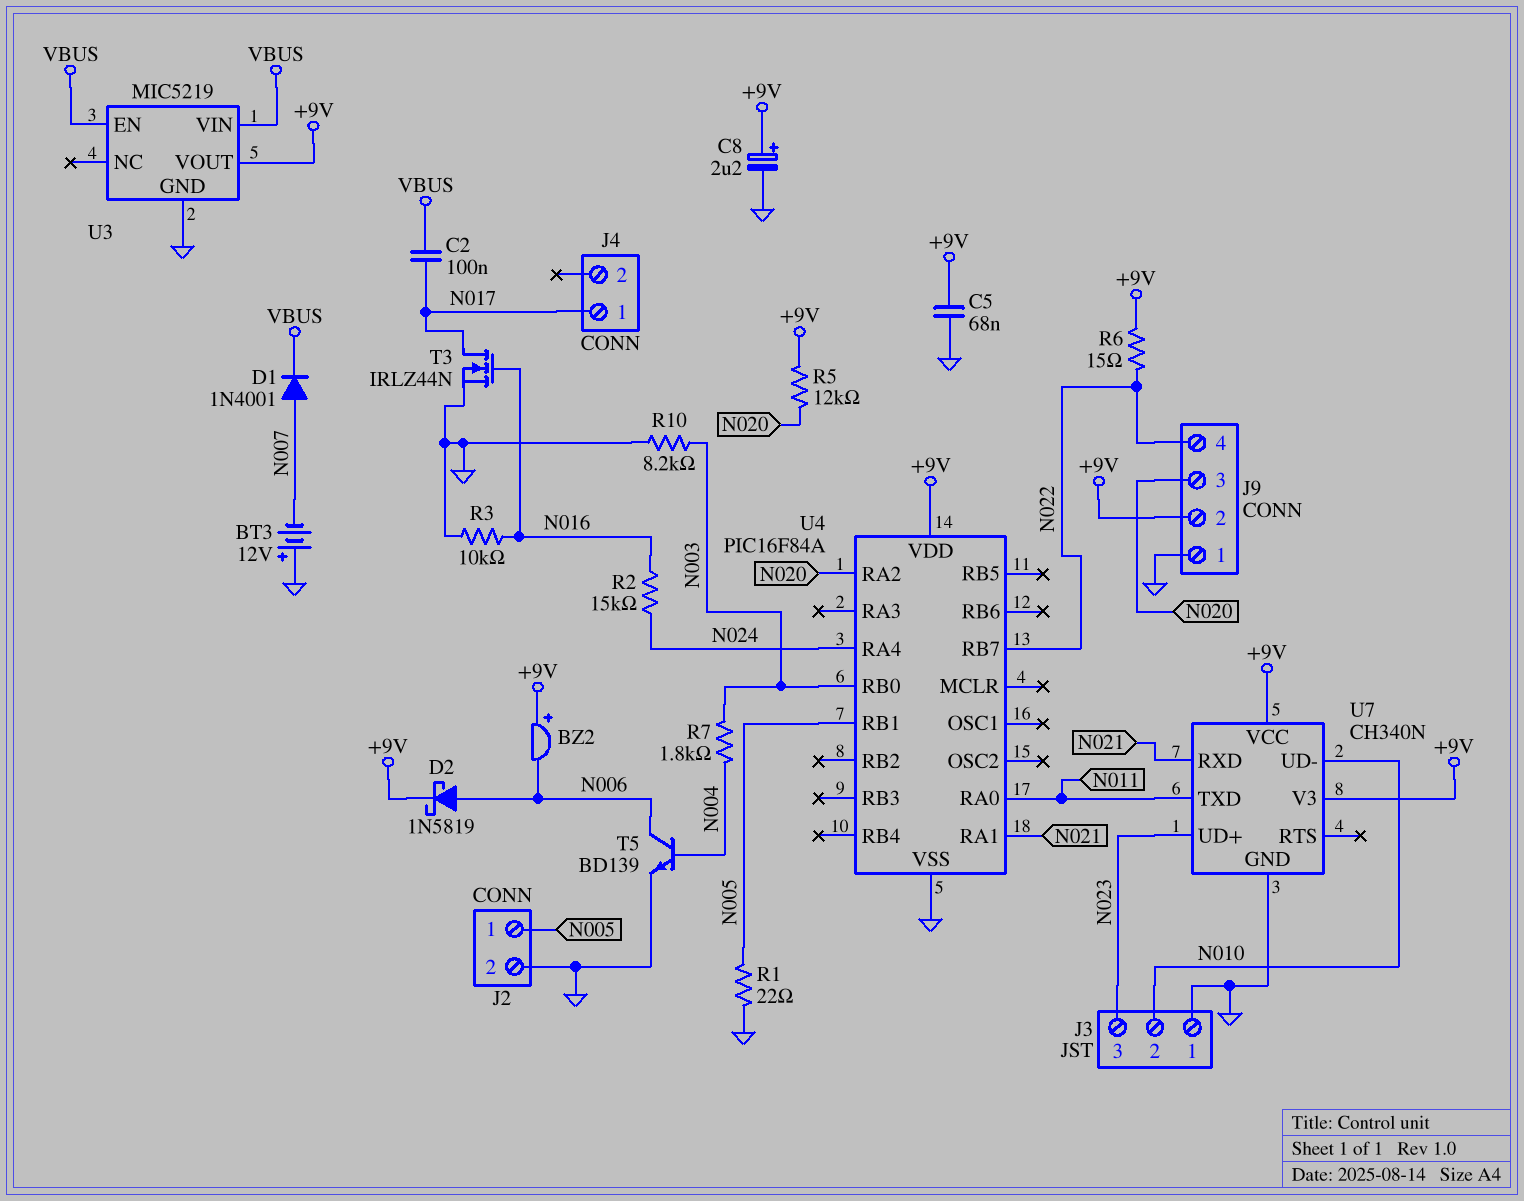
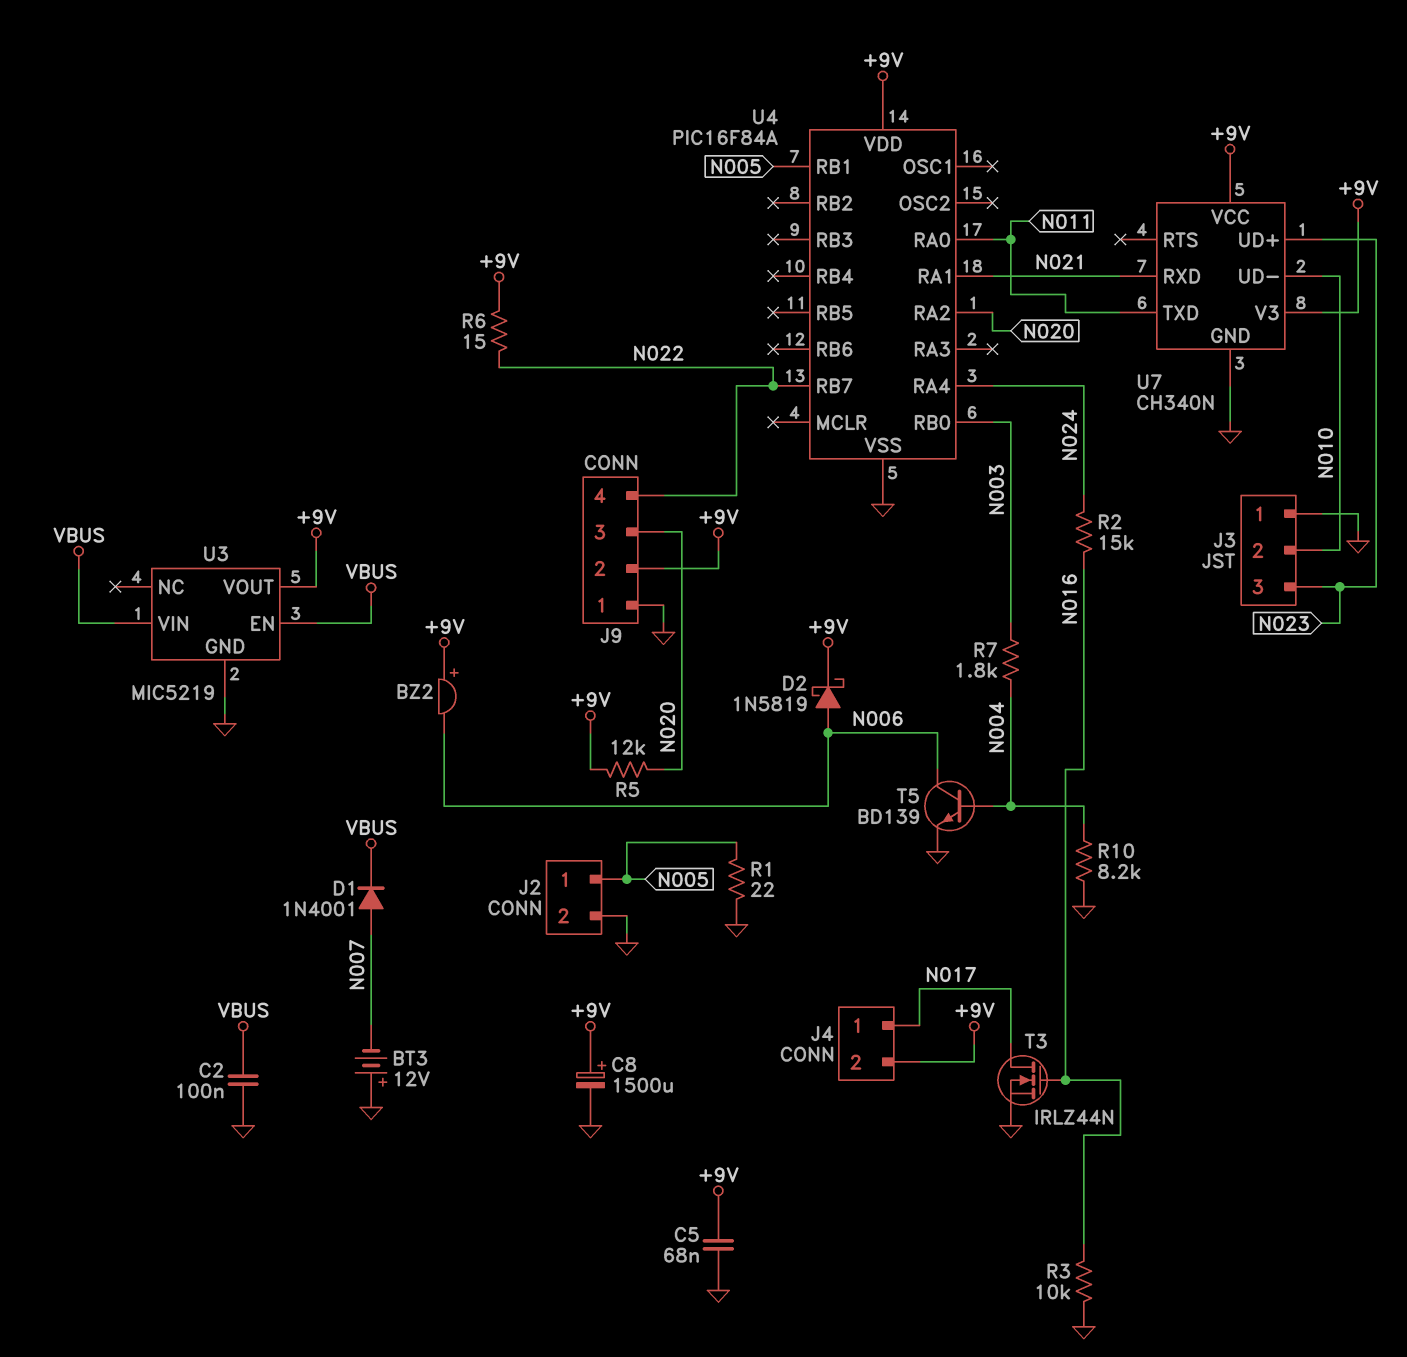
C2: 100nF (N017, VBUS) -> 100nF (GND, VBUS)
C8: 2.2uF (plus +9V, minus GND) -> 1500uF (plus +9V, minus GND)
J4 pin 2: none -> +9V
R10: 8.2k (GND, N003) -> 8.2k (GND, N004)

